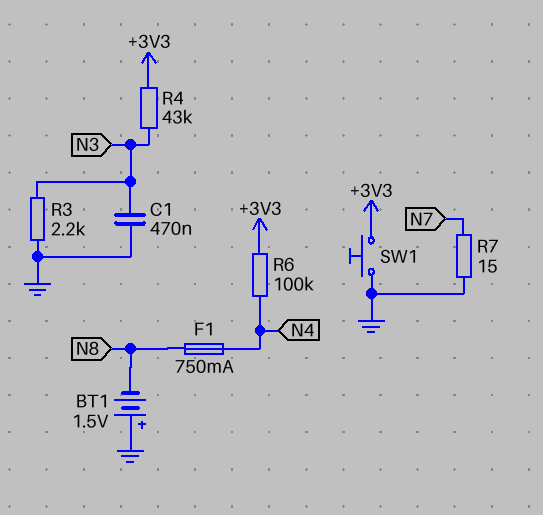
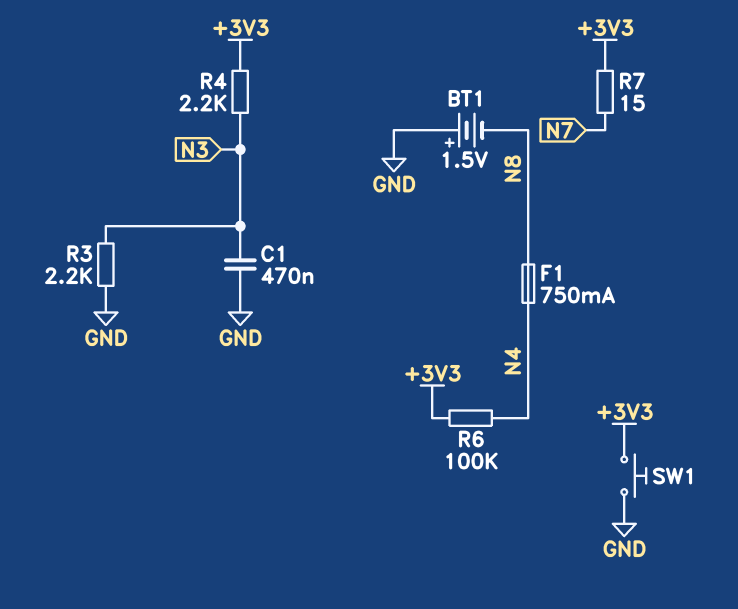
R4: 43k (+3V3, N3) -> 2.2k (+3V3, N3)
R7: 15 (GND, N7) -> 15 (+3V3, N7)

